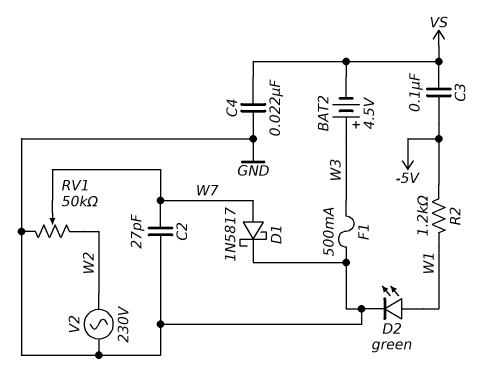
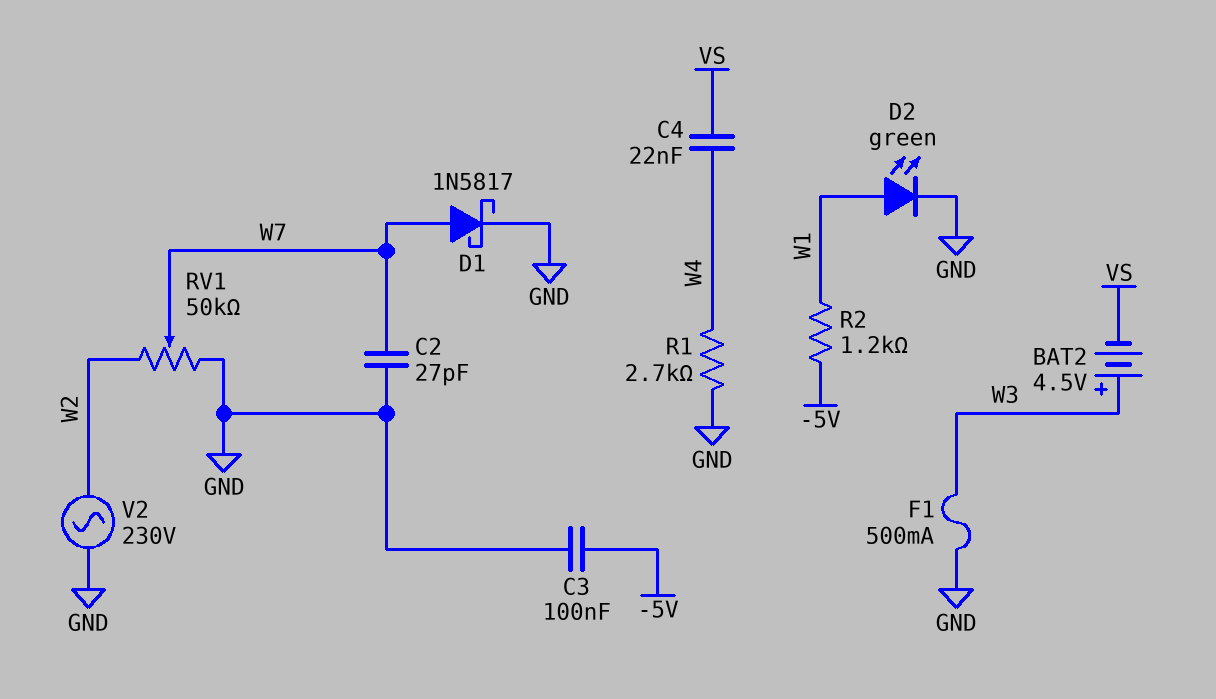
C3: 100nF (-5V, VS) -> 100nF (-5V, GND)
C4: 22nF (GND, VS) -> 22nF (VS, W4)
R1: none -> 2.7k (GND, W4)

